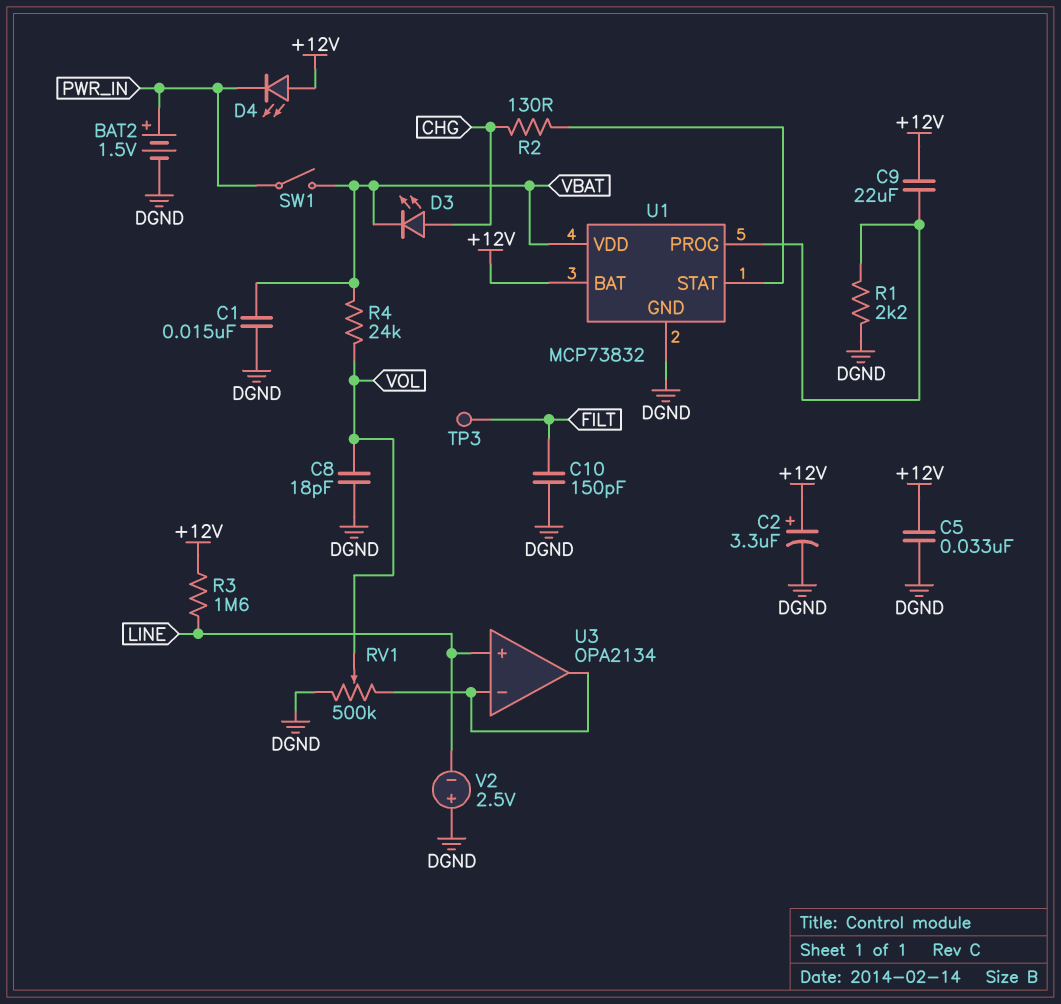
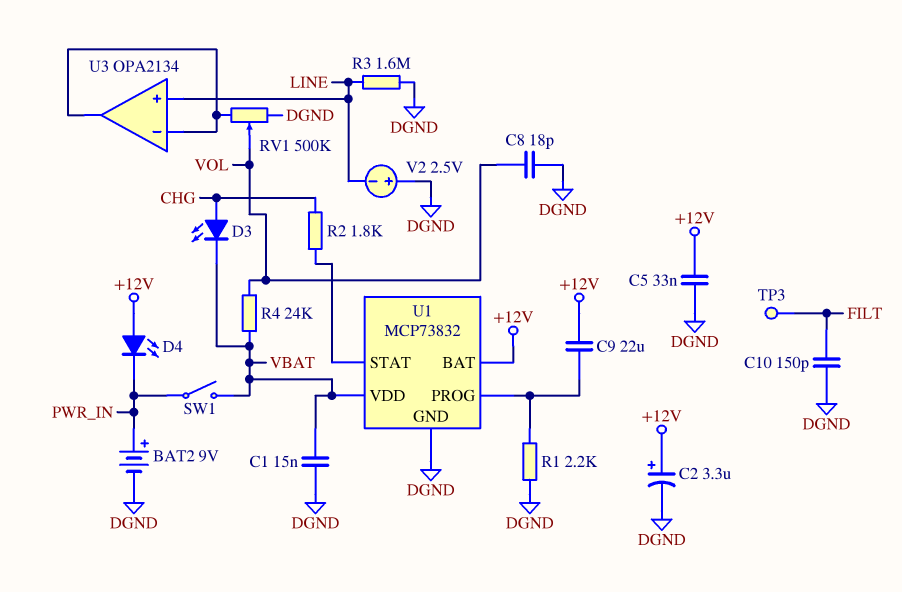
BAT2: 1.5V (plus PWR_IN, minus DGND) -> 9V (plus PWR_IN, minus DGND)
R2: 130 (CHG, U1/STAT) -> 1.8k (CHG, U1/STAT)
R3: 1.6M (+12V, LINE) -> 1.6M (DGND, LINE)

